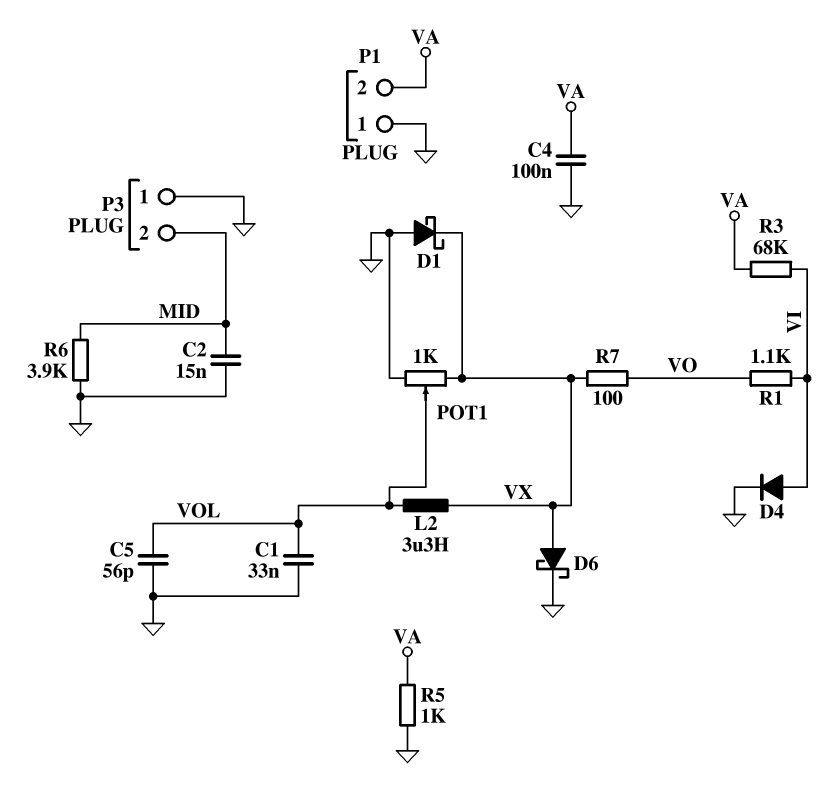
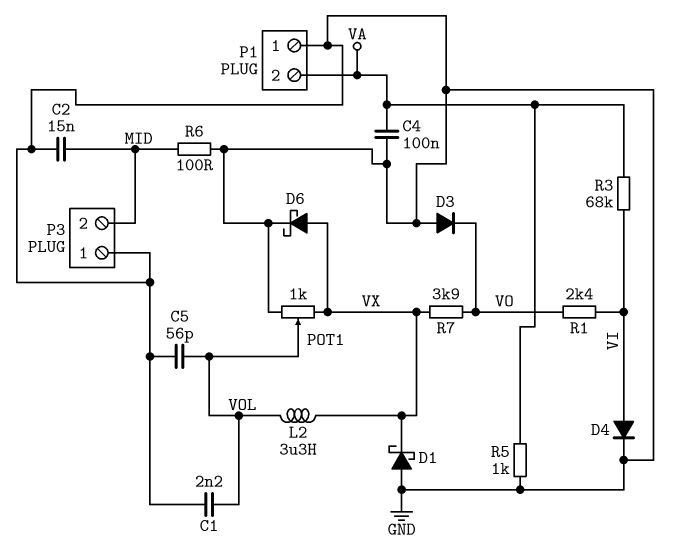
C1: 33nF (GND, VOL) -> 2.2nF (GND, VOL)
D3: none -> diode (A GND, K VO)
R1: 1.1k (VI, VO) -> 2.4k (VI, VO)
R6: 3.9k (GND, MID) -> 100 (GND, MID)
R7: 100 (VO, VX) -> 3.9k (VO, VX)

